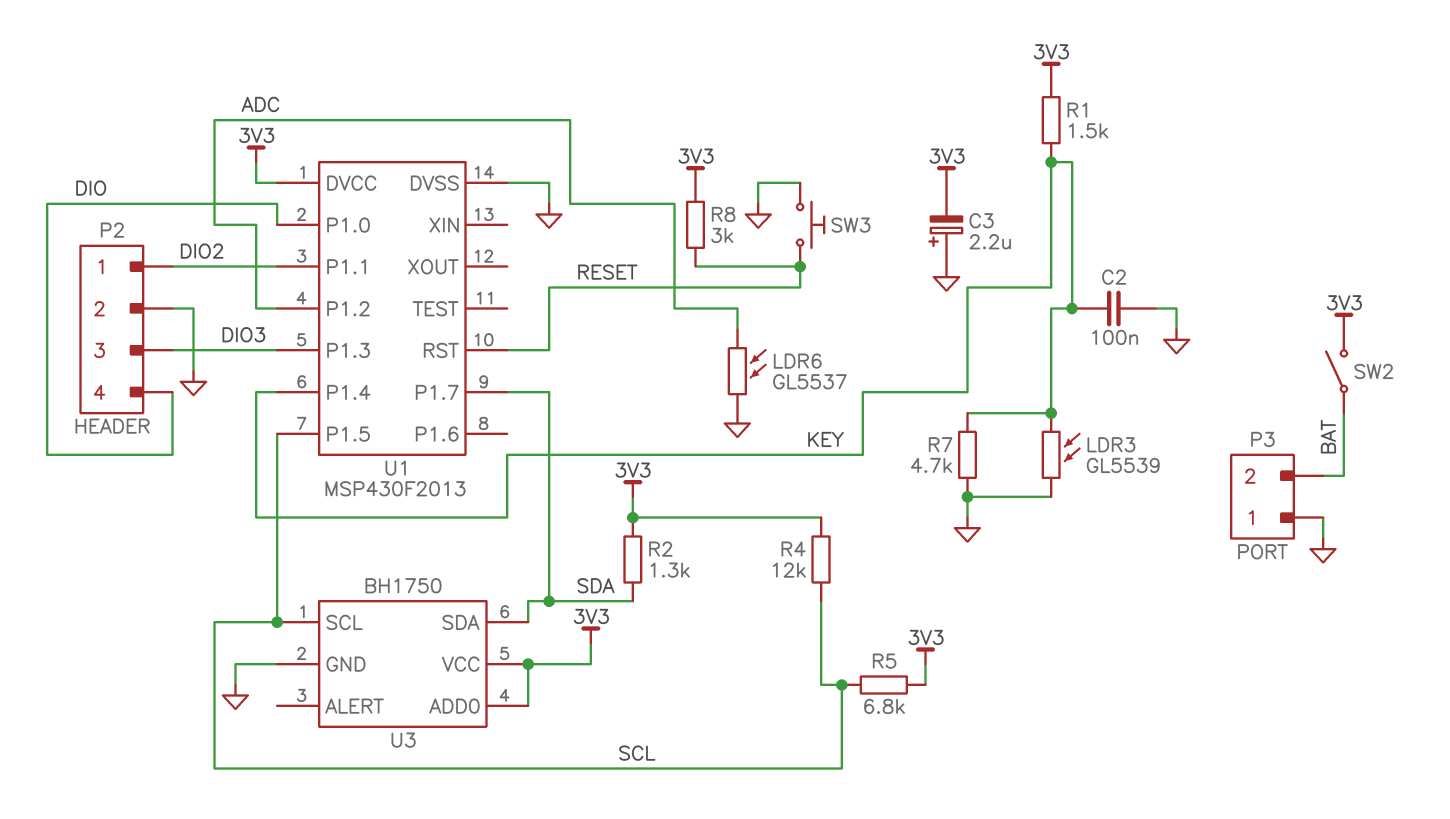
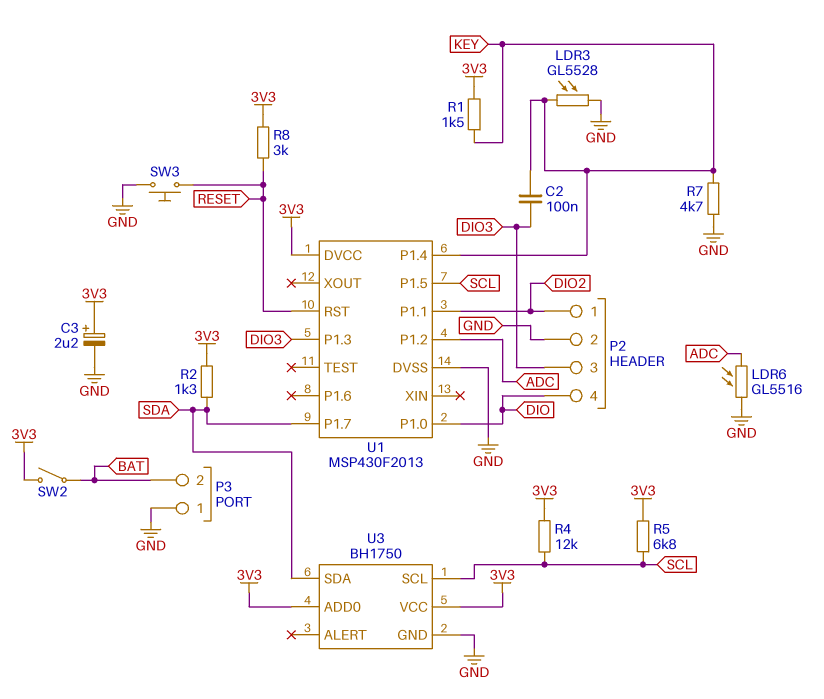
C2: 100nF (GND, KEY) -> 100nF (DIO3, KEY)
C3: 2.2uF (plus GND, minus 3V3) -> 2.2uF (plus 3V3, minus GND)
LDR3: GL5539 (GND, KEY) -> GL5528 (GND, KEY)
LDR6: GL5537 (ADC, GND) -> GL5516 (ADC, GND)

